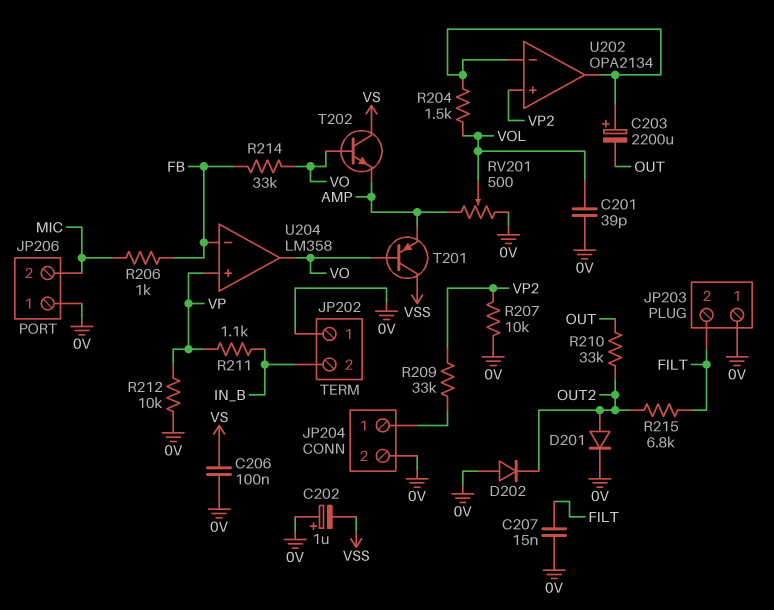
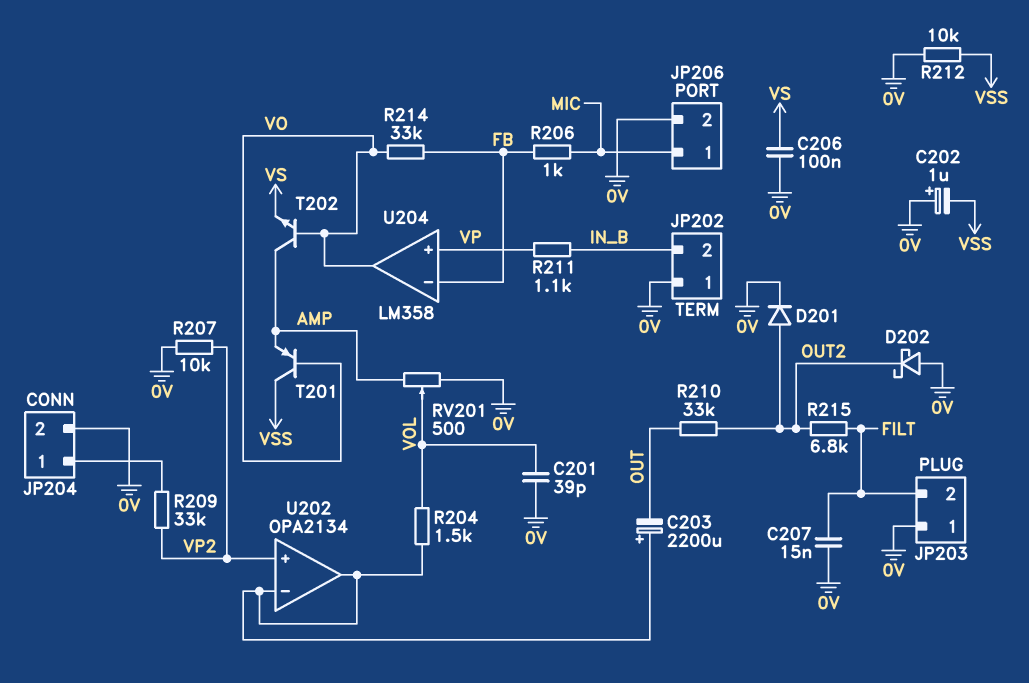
D202: diode (A 0V, K OUT2) -> schottky (A 0V, K OUT2)
JP206 pin 1: 0V -> MIC
JP206 pin 2: MIC -> 0V
R212: 10k (0V, VP) -> 10k (0V, VSS)
T202: NPN (B VO, C VS, E AMP) -> NPN (B VO, C AMP, E VS)

